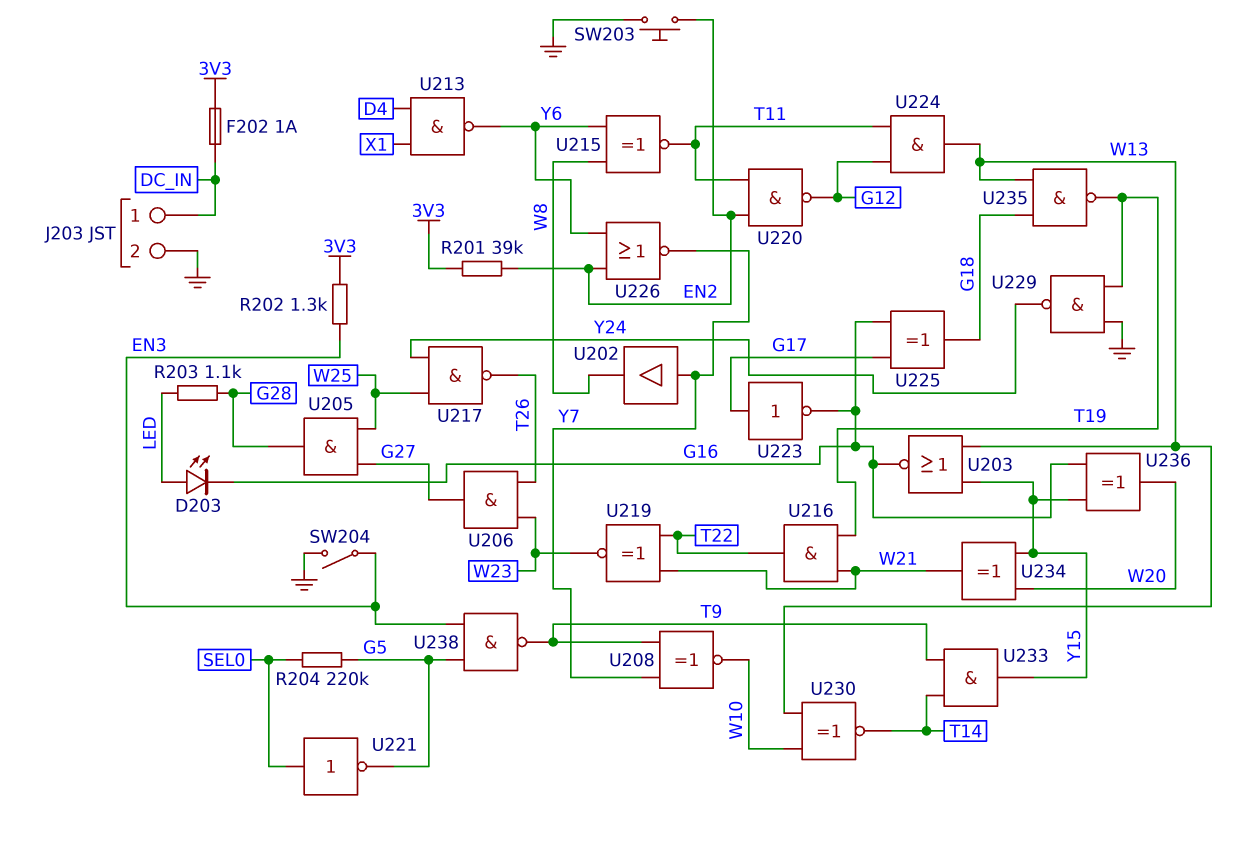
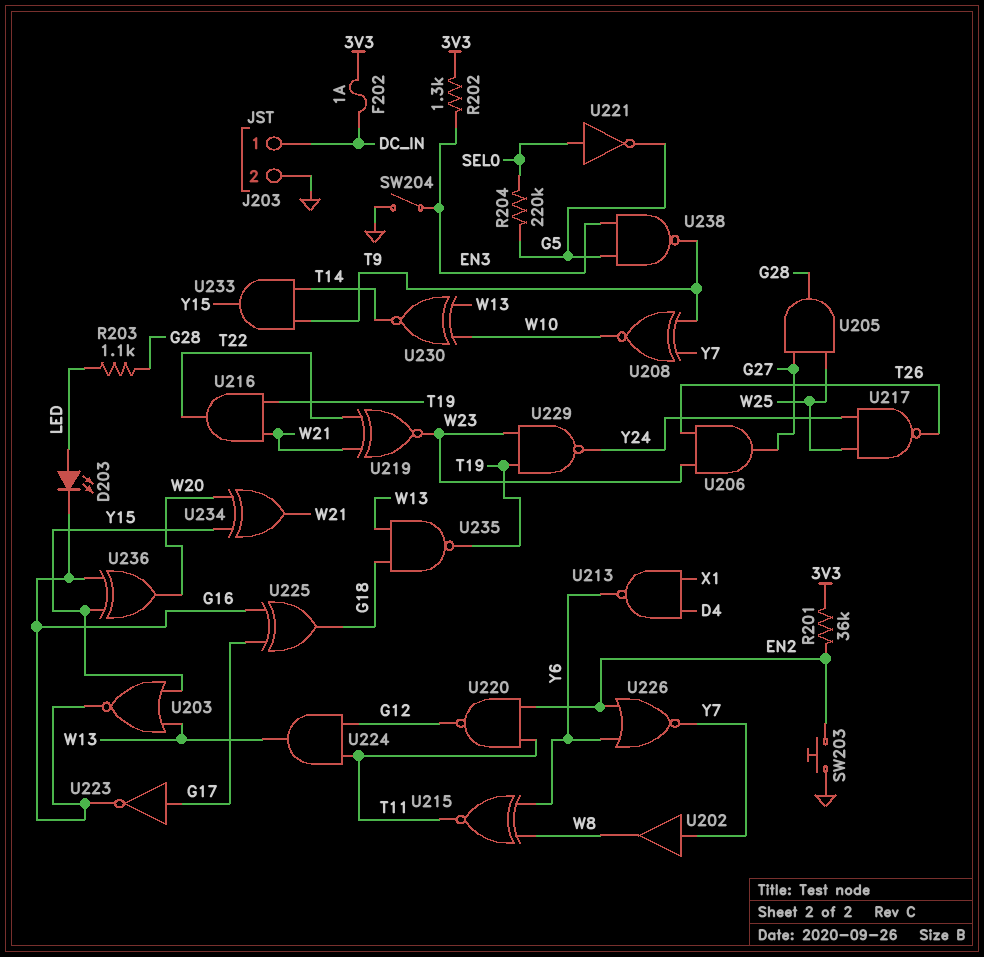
R201: 39k (3V3, EN2) -> 36k (3V3, EN2)
U229: NAND (in GND, in T19, out Y24) -> NAND (in T19, in W23, out Y24)

